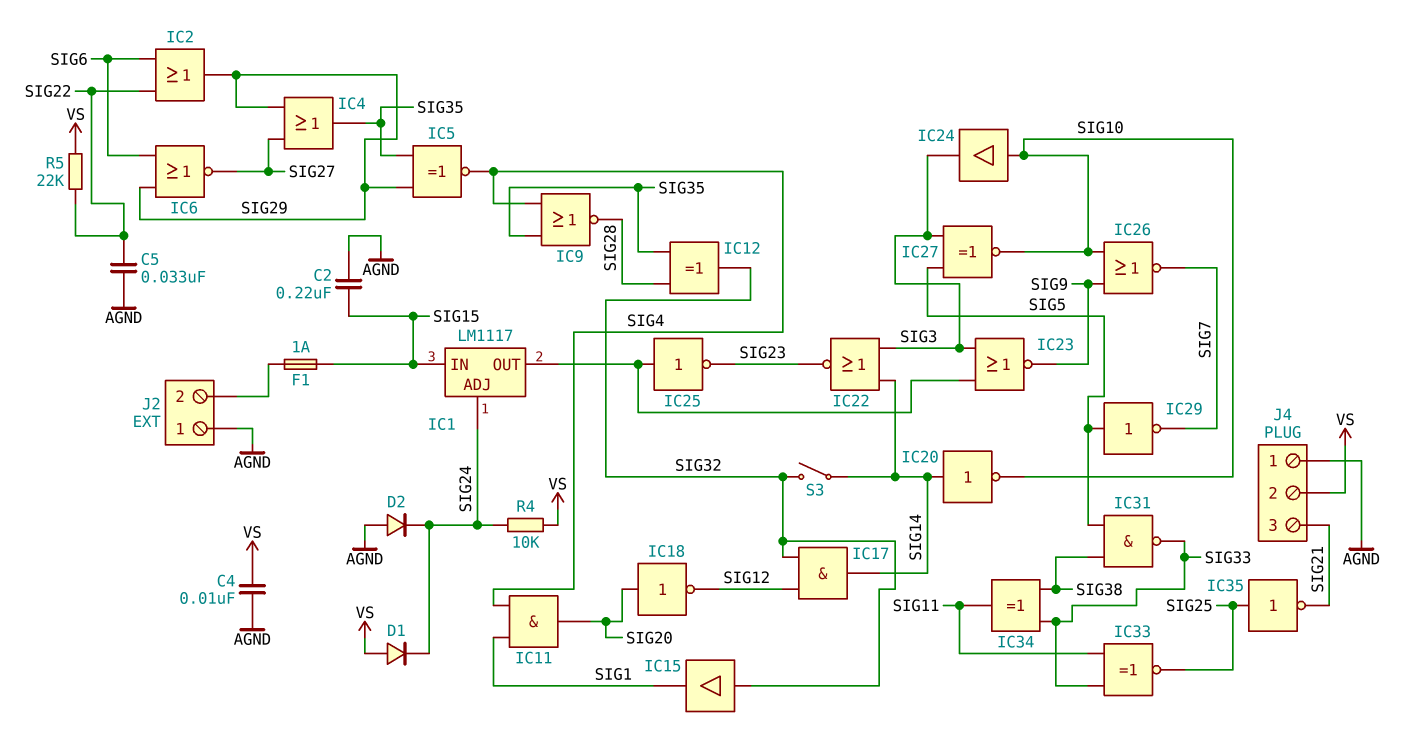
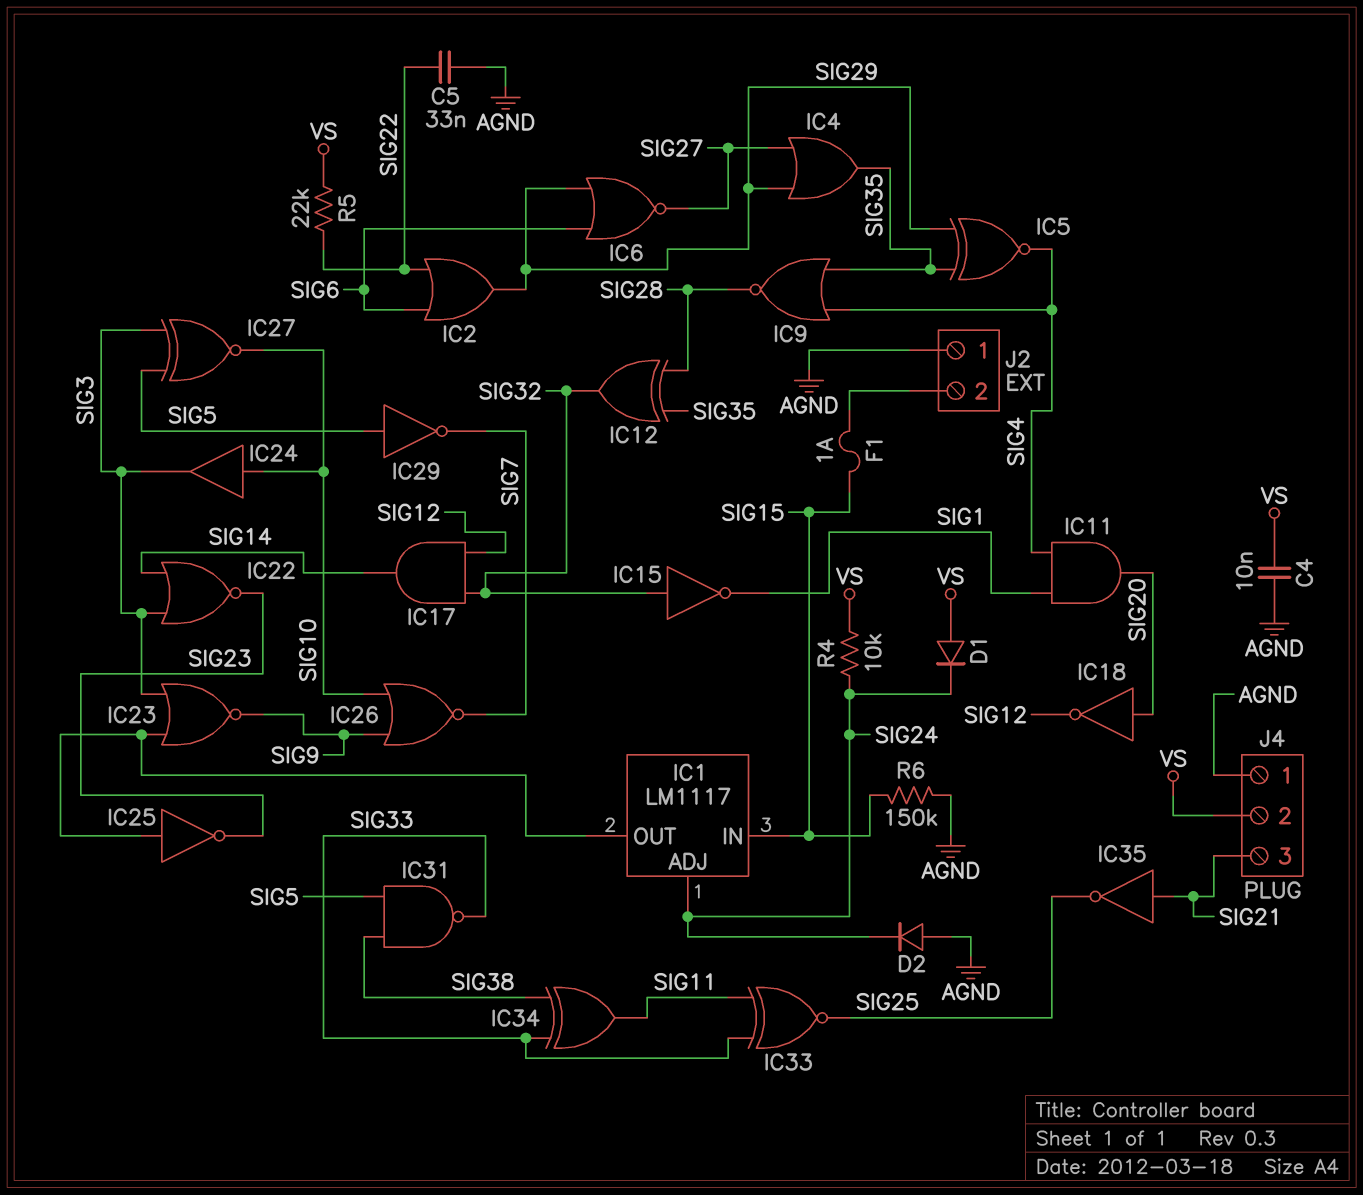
C2: 220nF (AGND, SIG15) -> none
IC15: buffer (in SIG32, out SIG1) -> NOT (in SIG32, out SIG1)
IC20: NOT (in SIG14, out SIG10) -> none
IC35: NOT (in SIG25, out SIG21) -> NOT (in SIG21, out SIG25)
R6: none -> 150k (AGND, SIG15)
S3: switch (SIG14, SIG32) -> none

